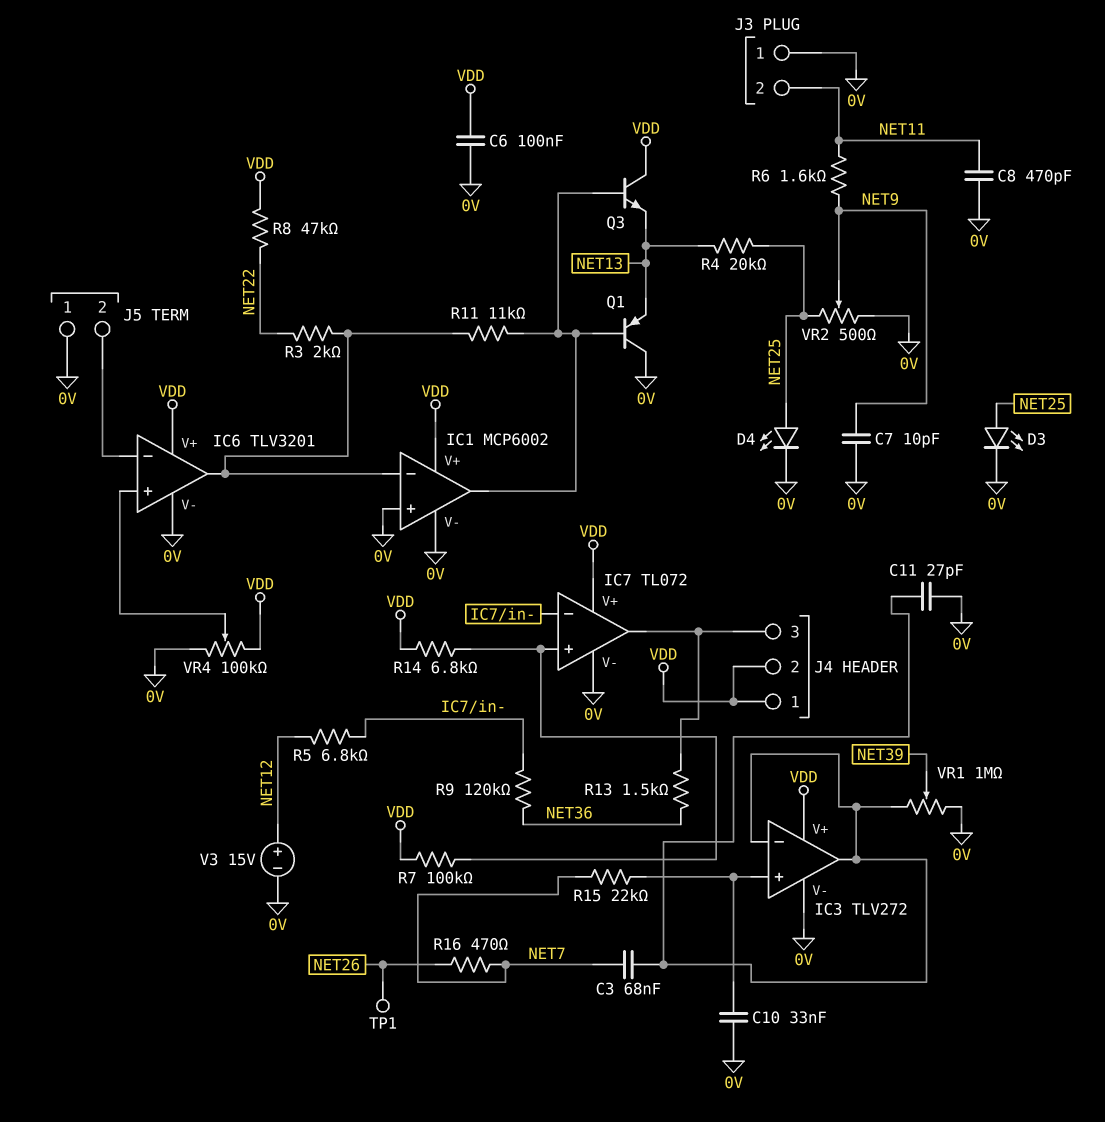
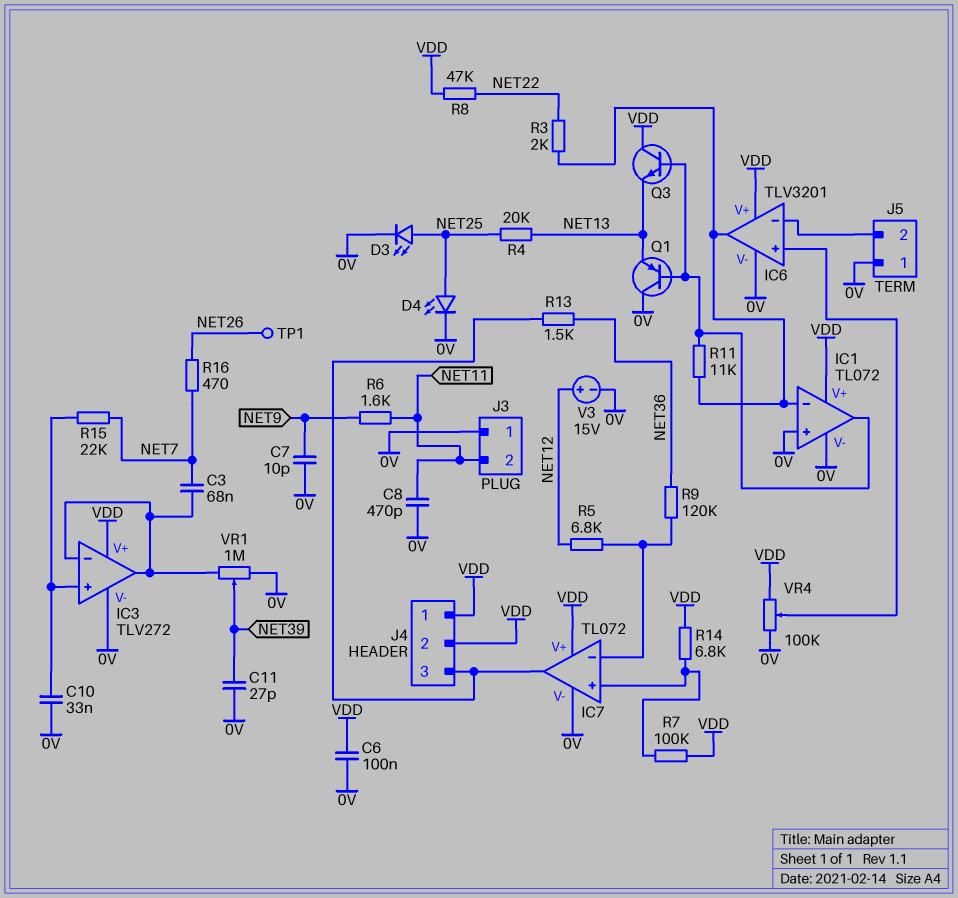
C11: 27pF (0V, IC3/in-) -> 27pF (0V, NET39)
IC1: MCP6002 -> TL072
VR2: 500 (0V, NET25, wiper NET9) -> none

